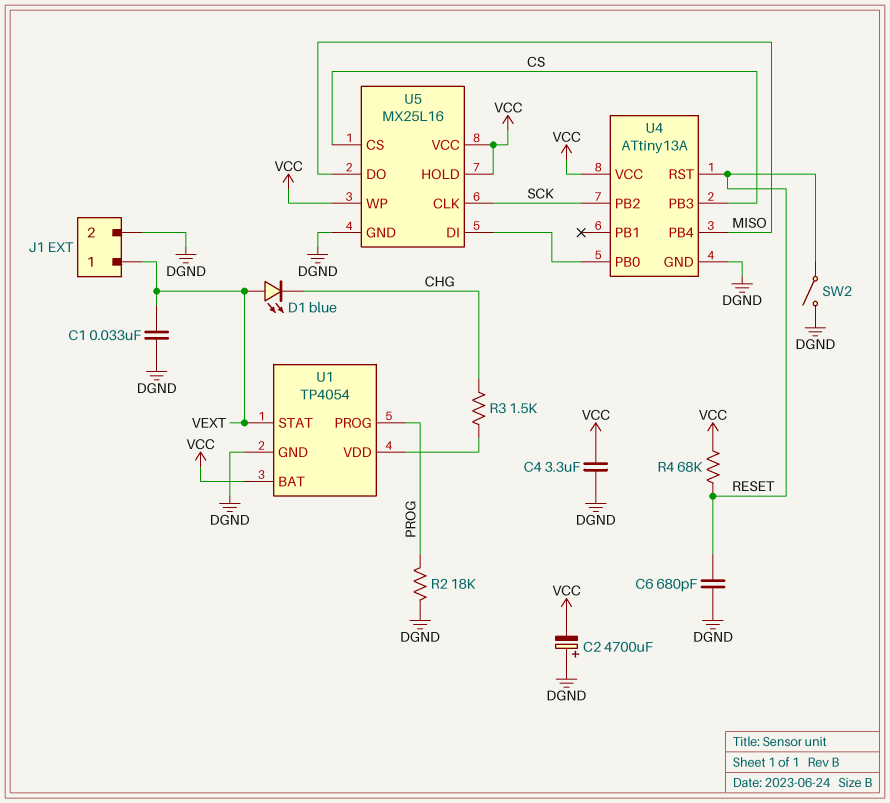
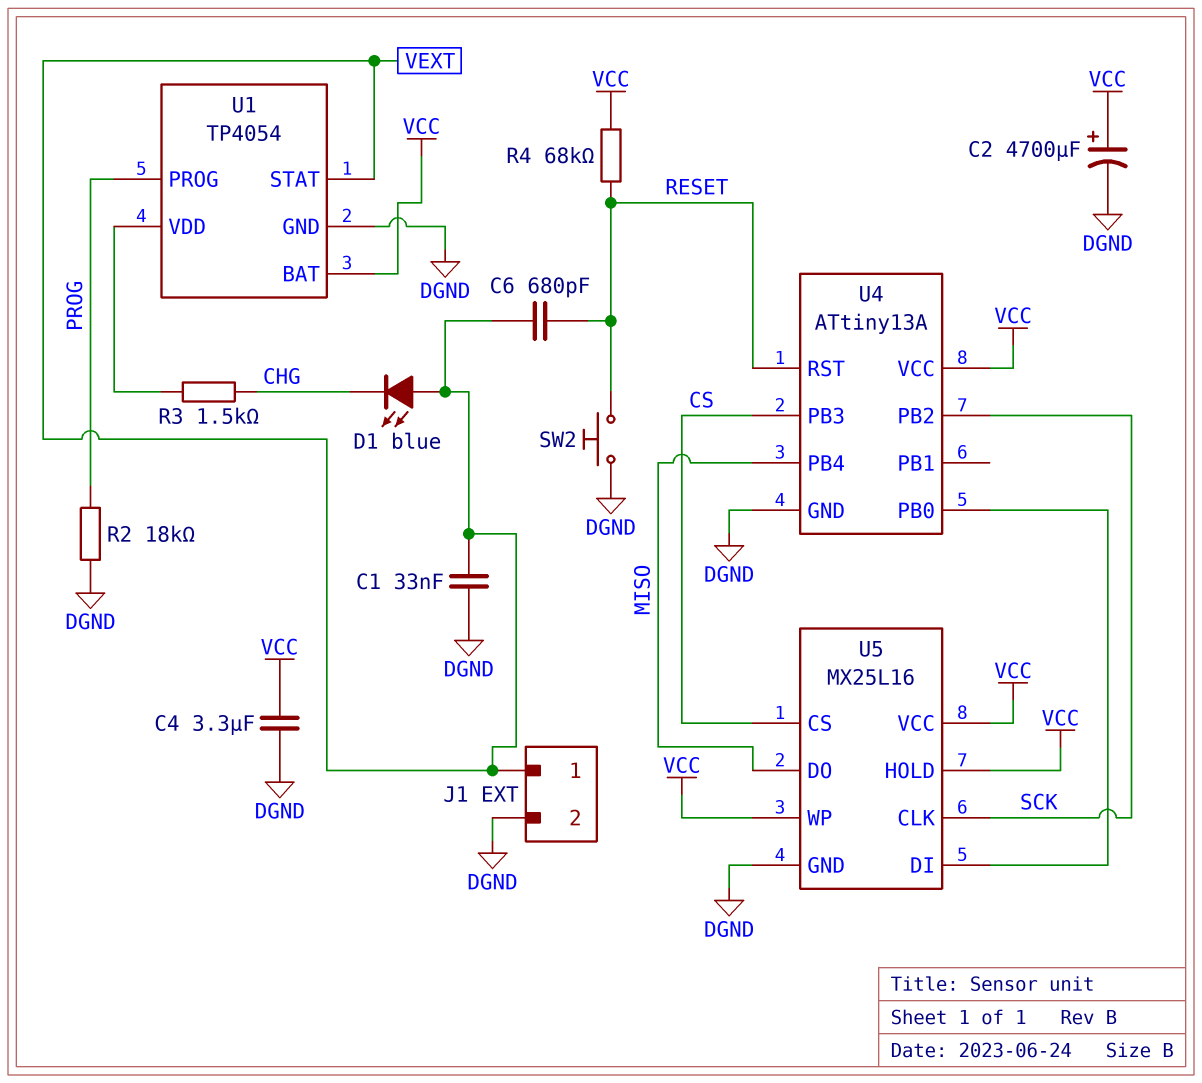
C2: 4700uF (plus DGND, minus VCC) -> 4700uF (plus VCC, minus DGND)
C6: 680pF (DGND, RESET) -> 680pF (RESET, VEXT)
SW2: switch (DGND, RESET) -> button (DGND, RESET)

